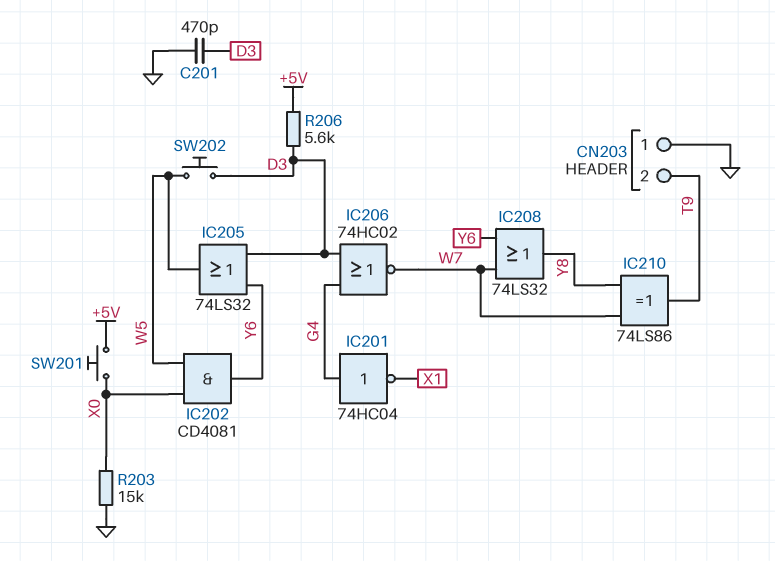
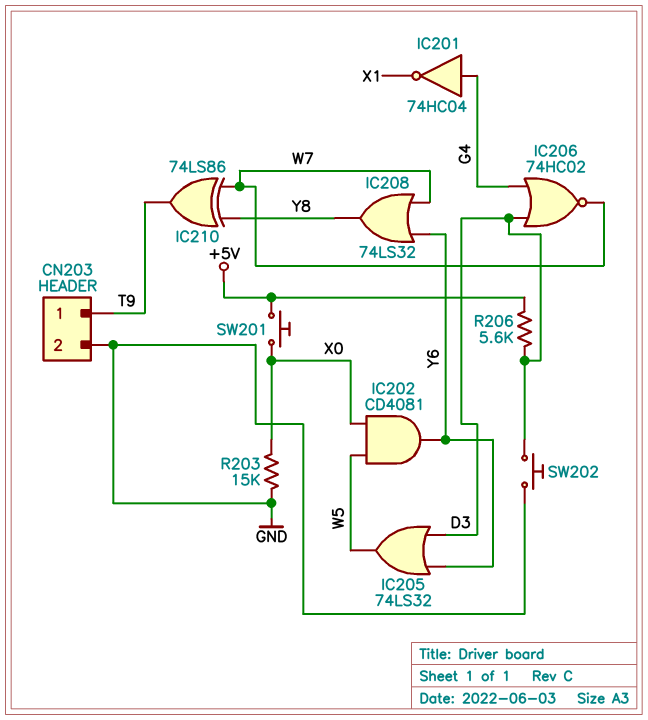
C201: 470pF (D3, GND) -> none
CN203 pin 1: GND -> T9
CN203 pin 2: T9 -> GND
SW202: button (D3, W5) -> button (D3, GND)

